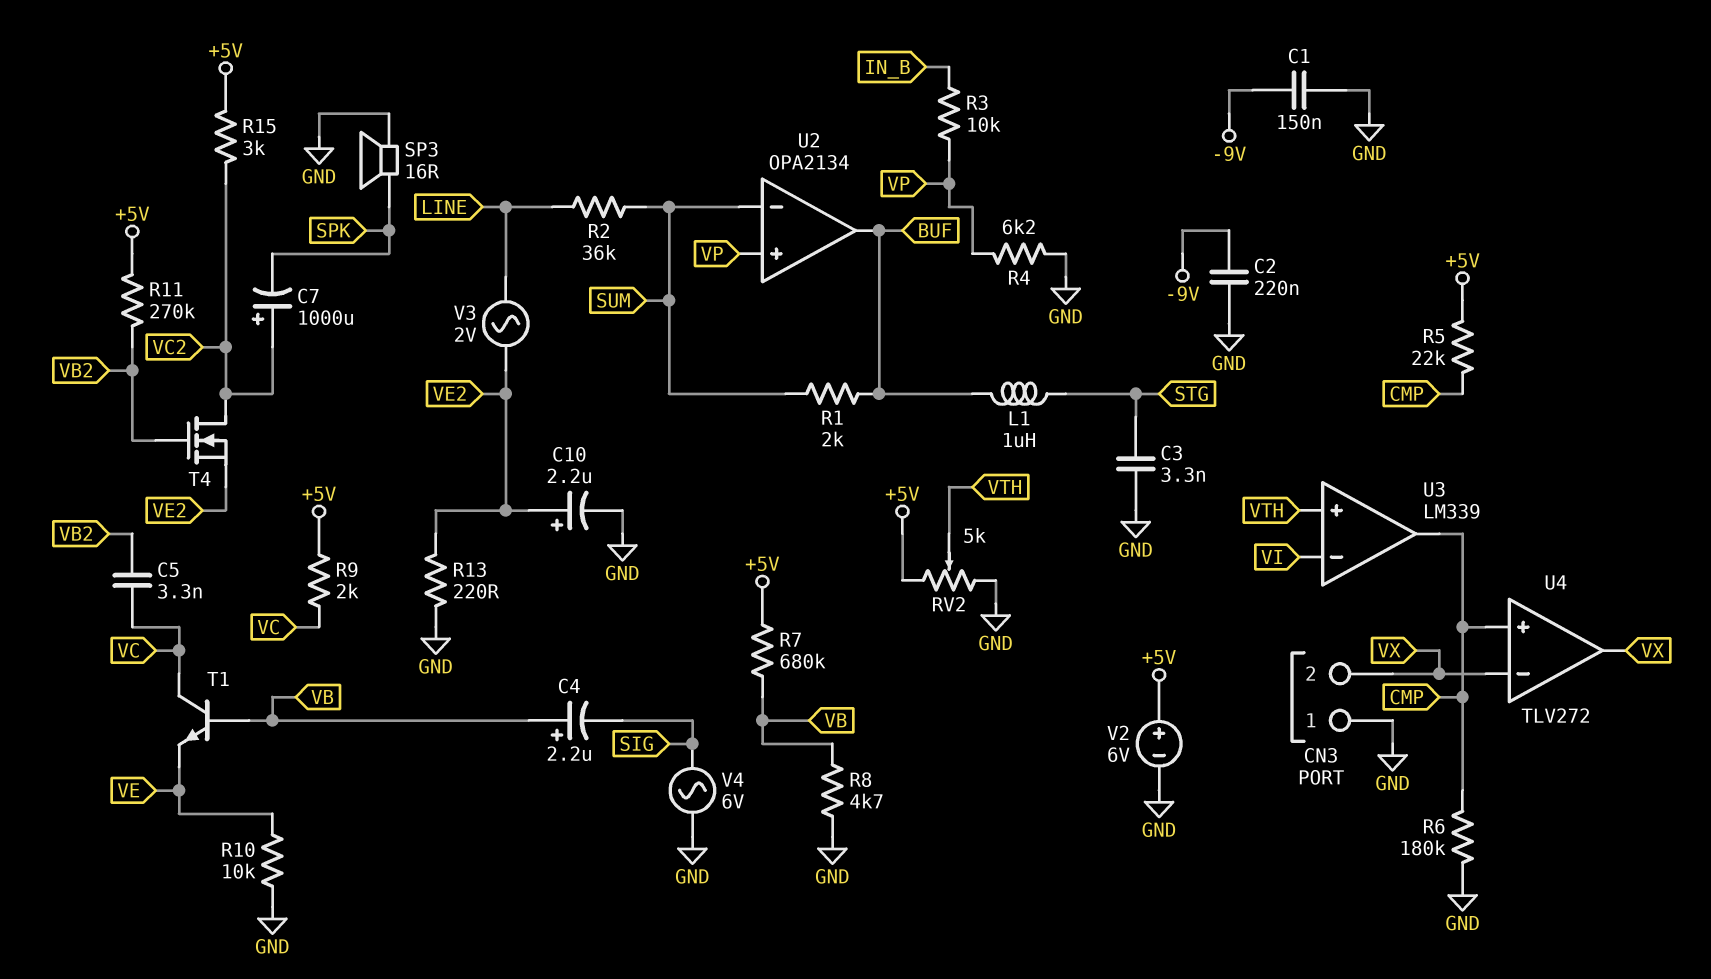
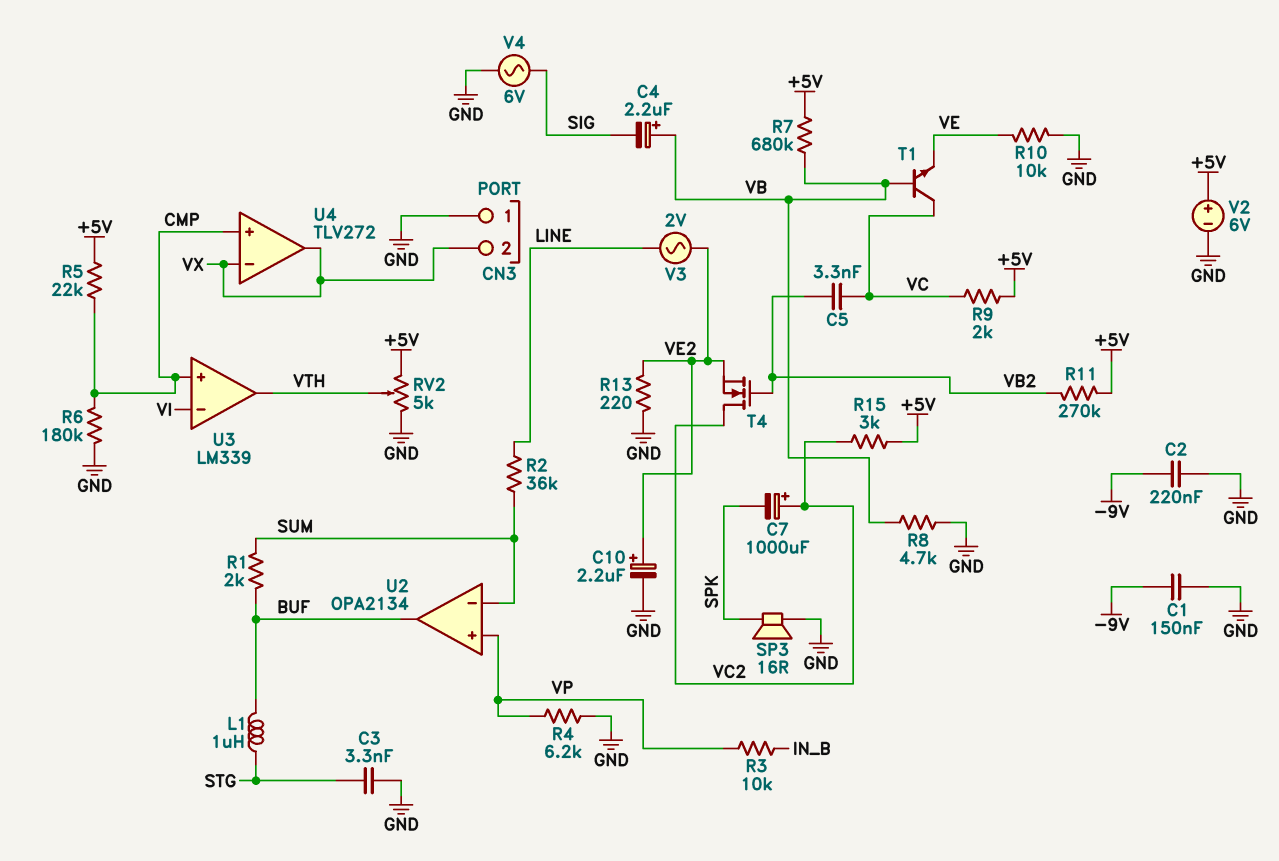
U3 pin in+: VTH -> CMP
U3 pin out: CMP -> VTH

